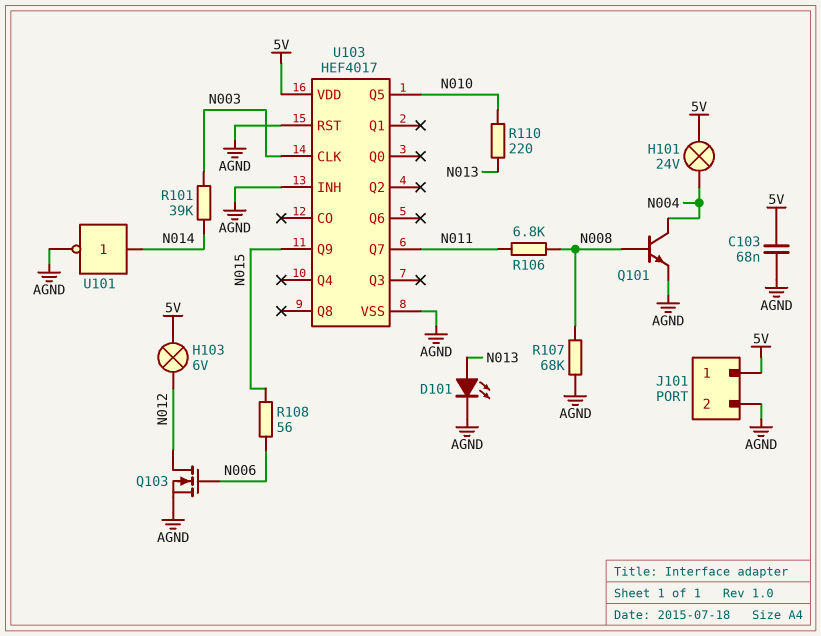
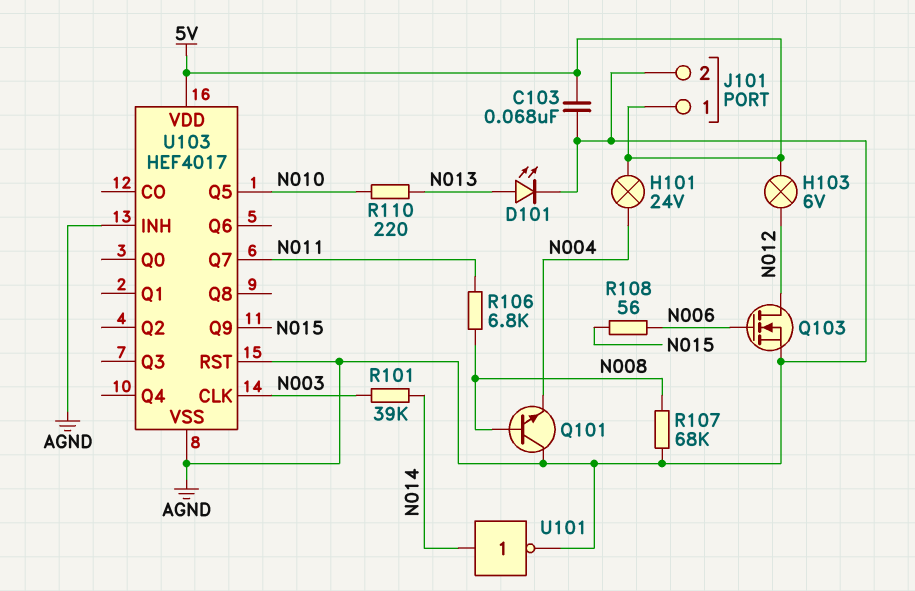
Q101: NPN (B N008, C N004, E AGND) -> NPN (B N008, C AGND, E N004)

